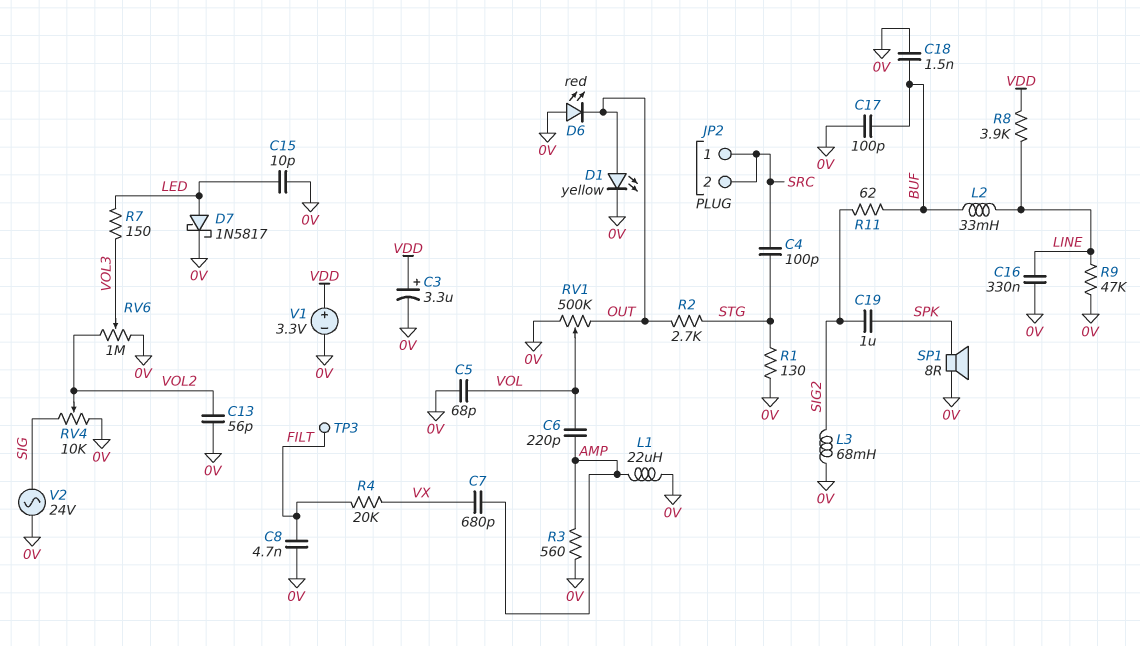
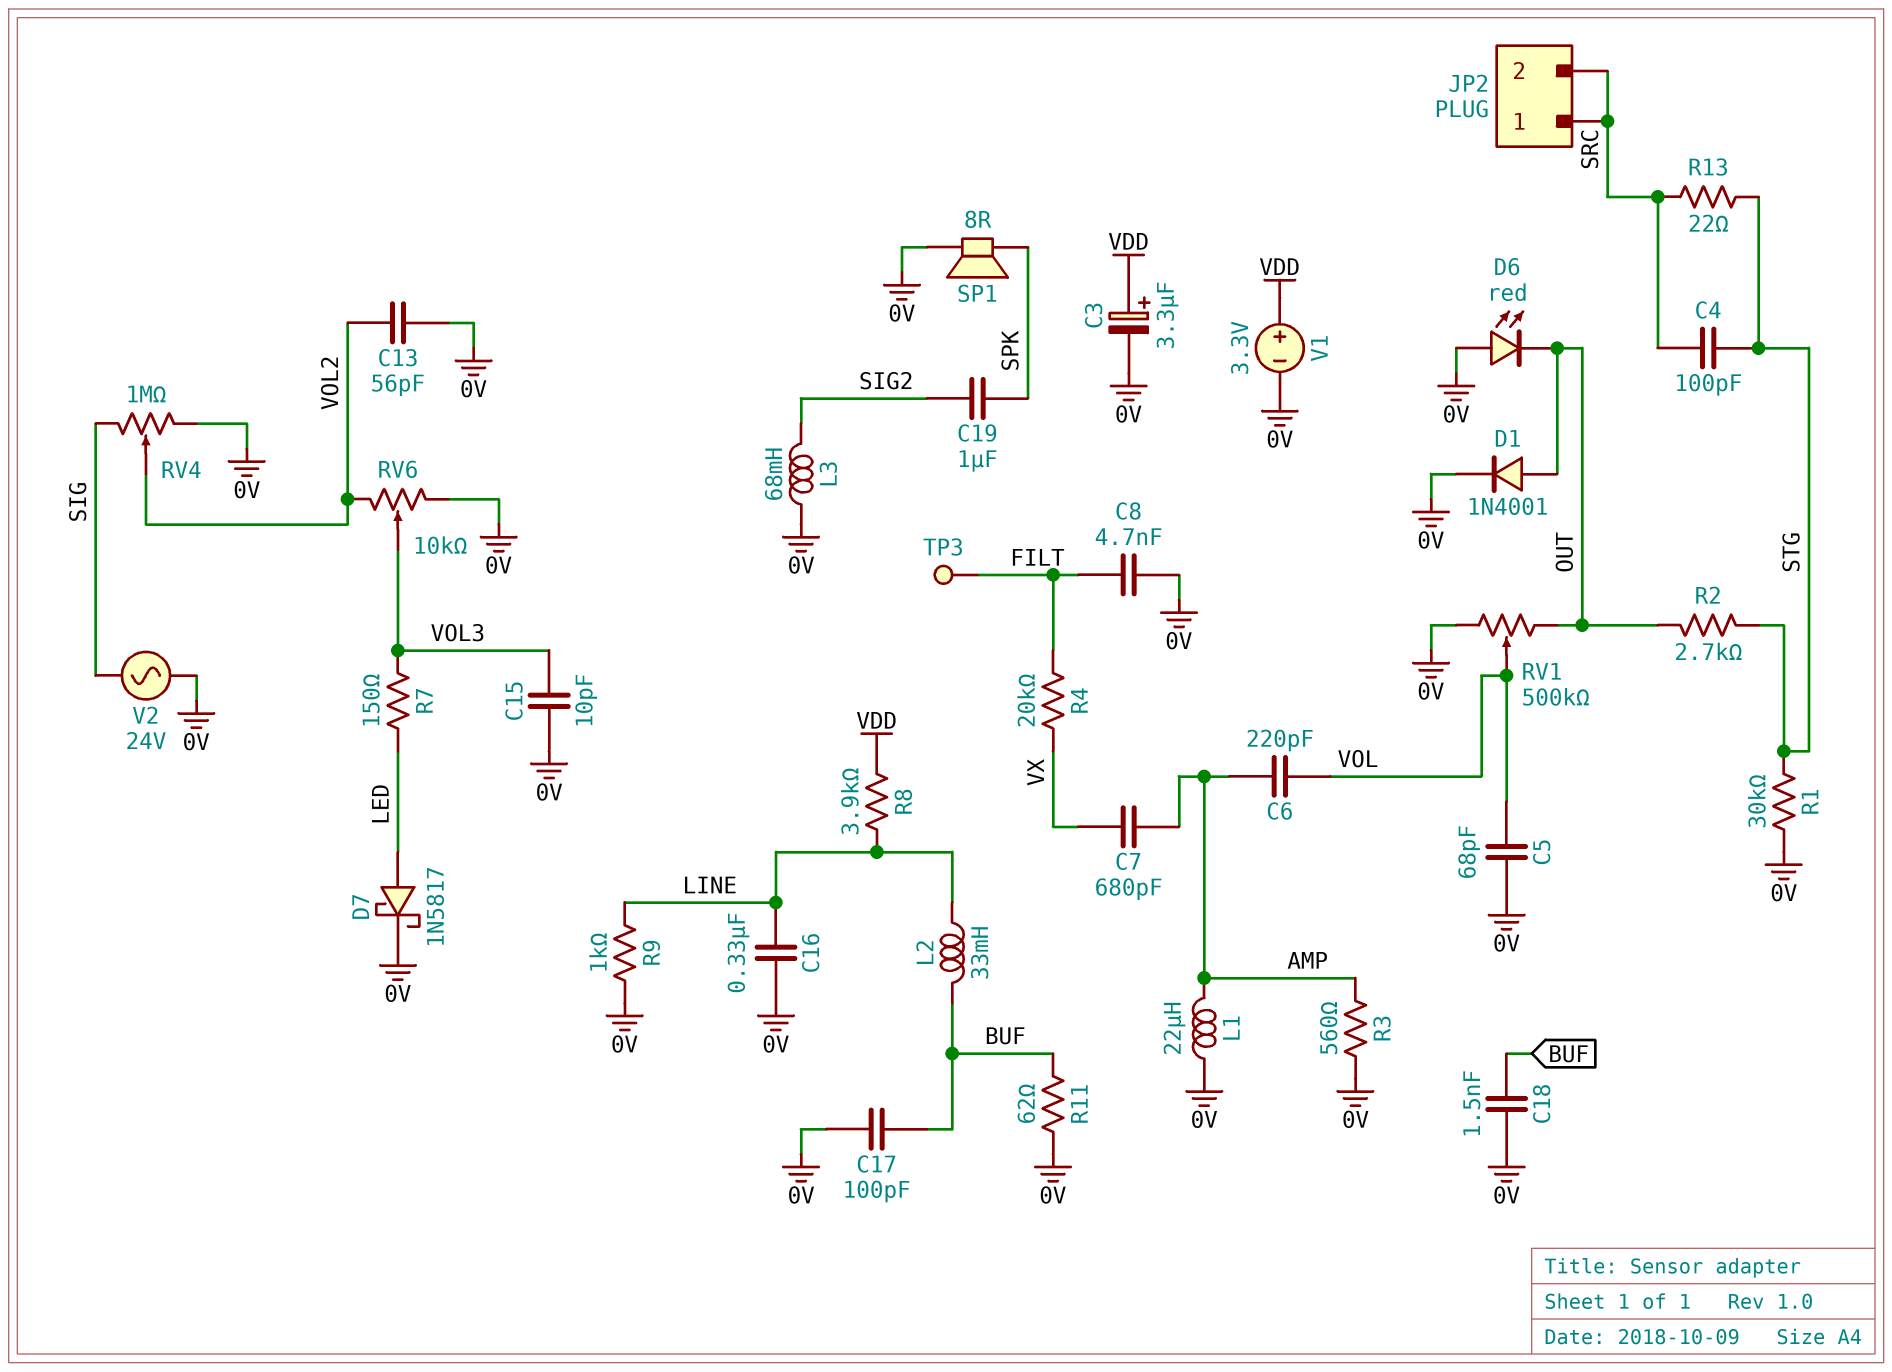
C15: 10pF (0V, LED) -> 10pF (0V, VOL3)
D1: LED yellow (A OUT, K 0V) -> diode 1N4001 (A OUT, K 0V)
R1: 130 (0V, STG) -> 30k (0V, STG)
R9: 47k (0V, LINE) -> 1k (0V, LINE)
R11: 62 (BUF, SIG2) -> 62 (0V, BUF)
R13: none -> 22 (SRC, STG)
RV4: 10k (0V, SIG, wiper VOL2) -> 1M (0V, SIG, wiper VOL2)
RV6: 1M (0V, VOL2, wiper VOL3) -> 10k (0V, VOL2, wiper VOL3)

